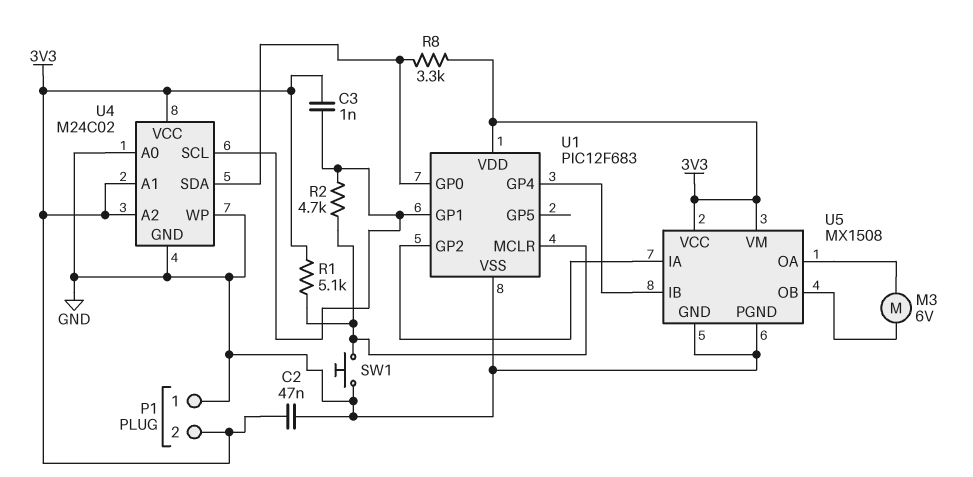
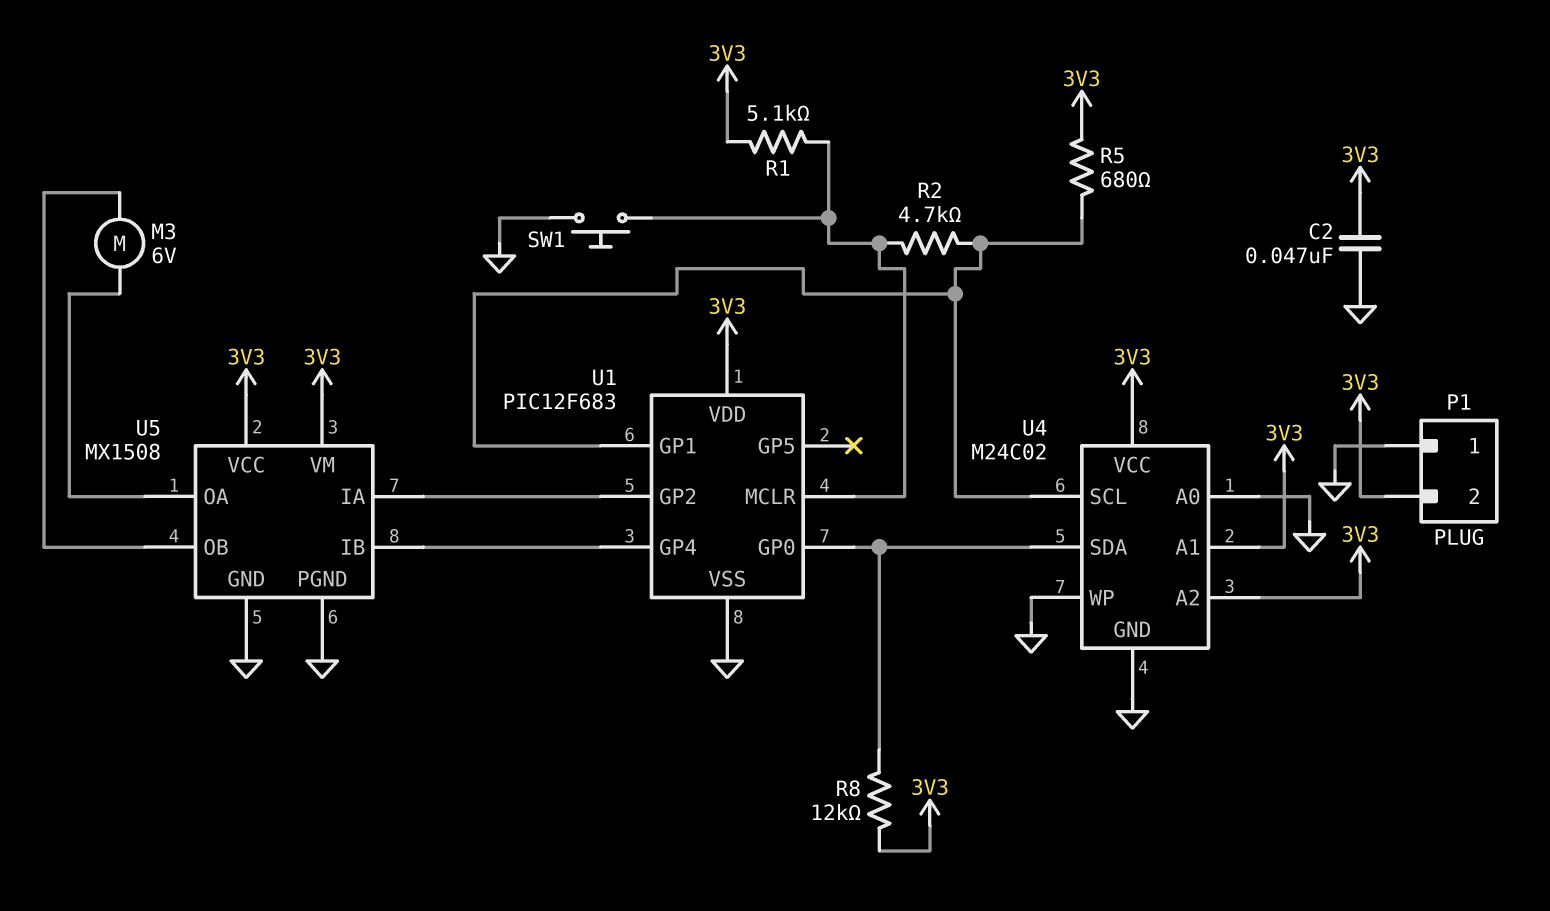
C3: 1nF (3V3, U1/GP1) -> none
R5: none -> 680 (3V3, U1/GP1)
R8: 3.3k (3V3, U1/GP0) -> 12k (3V3, U1/GP0)

